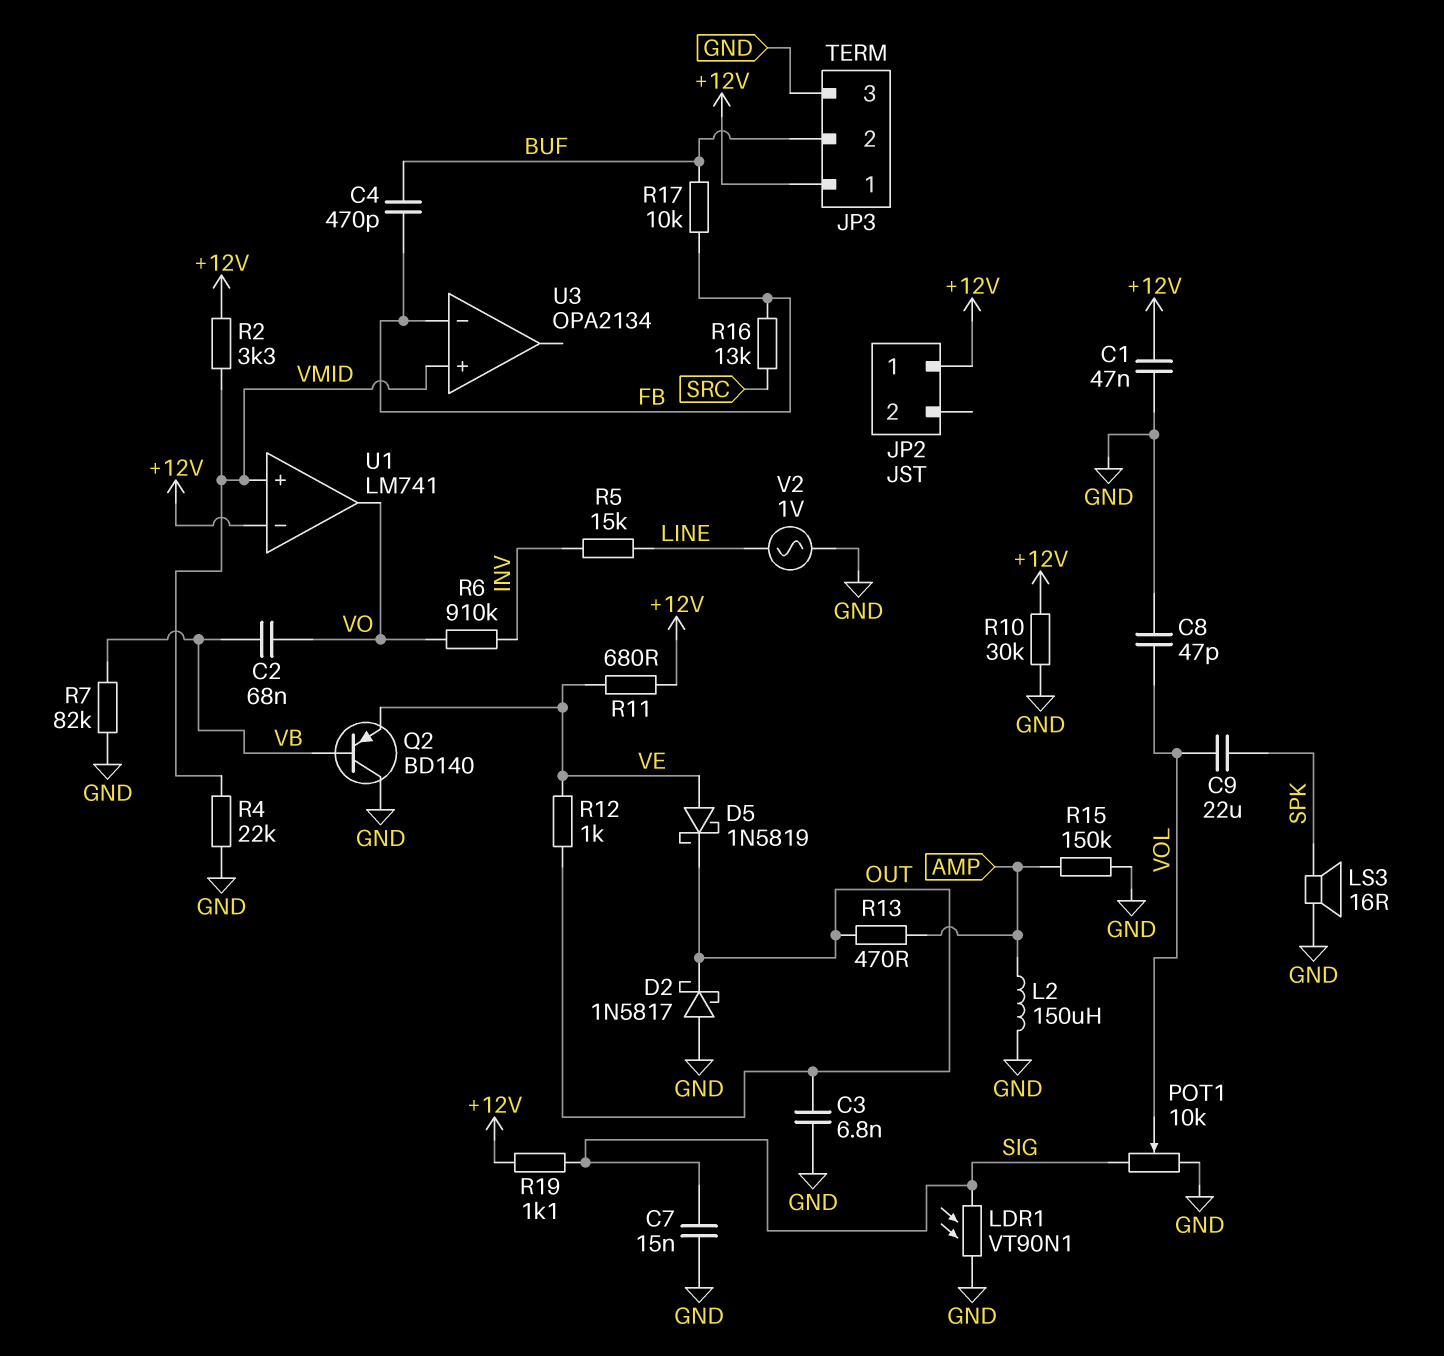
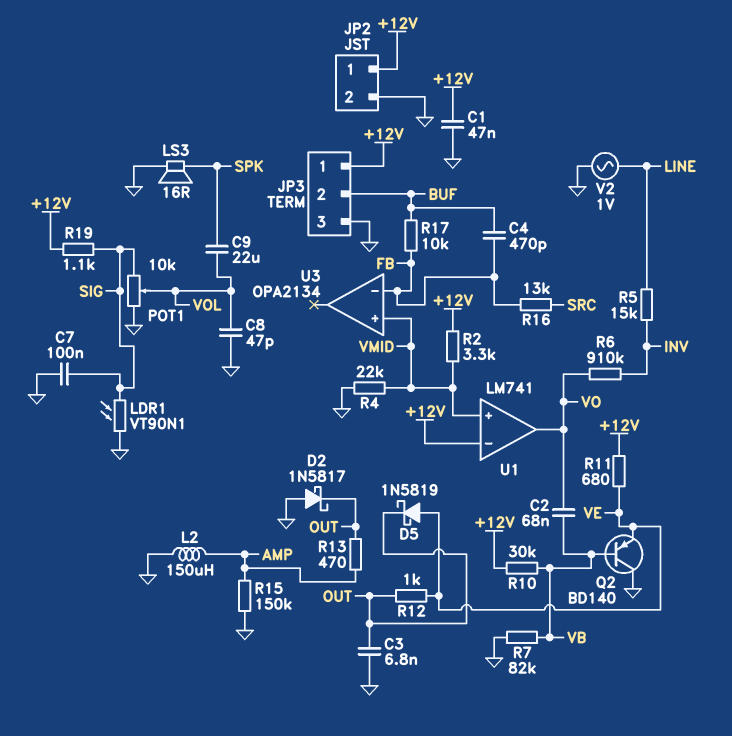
C7: 15nF (GND, SIG) -> 100nF (GND, SIG)
JP2 pin 2: none -> GND
R10: 30k (+12V, GND) -> 30k (+12V, VB)

